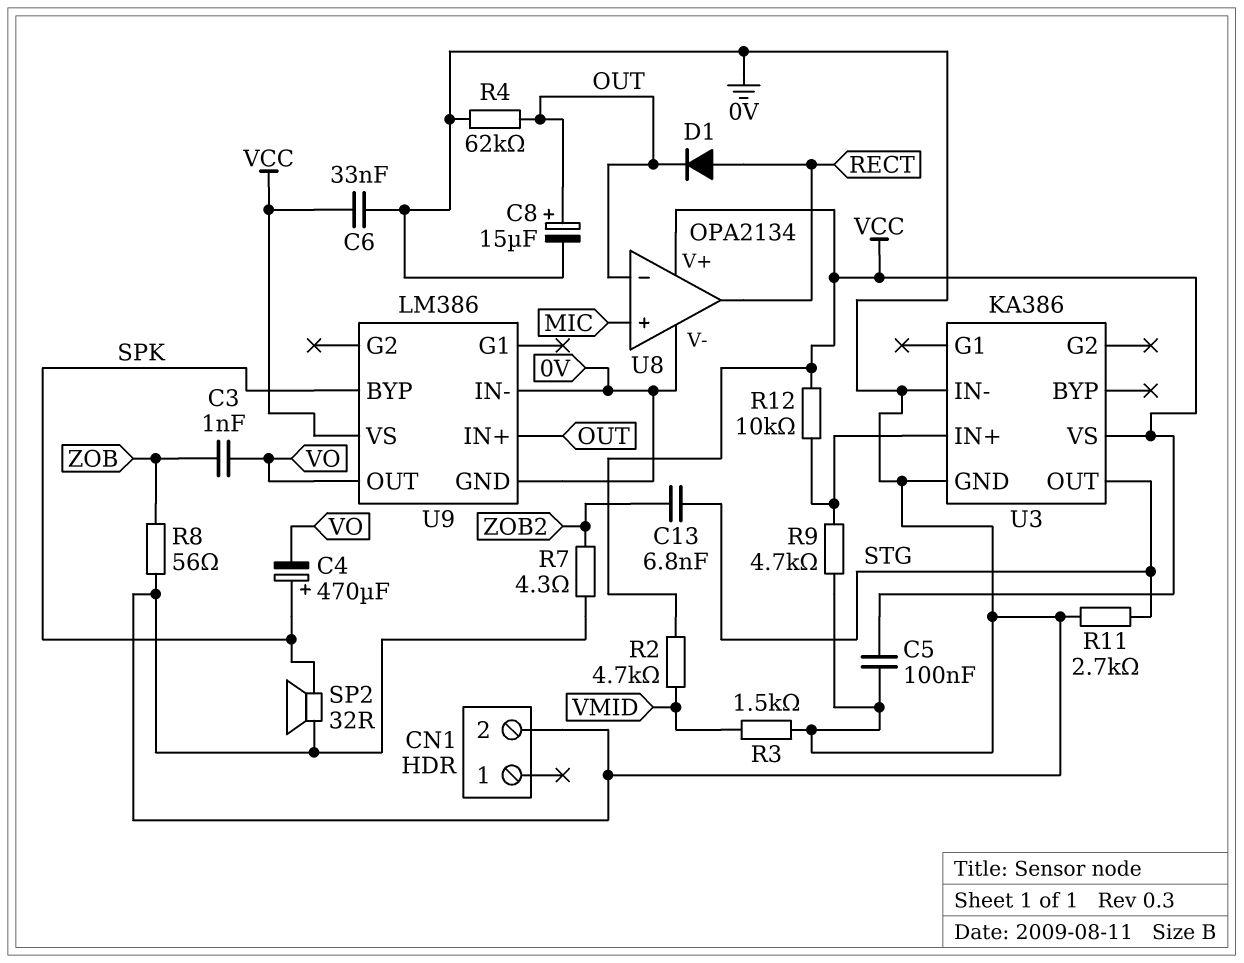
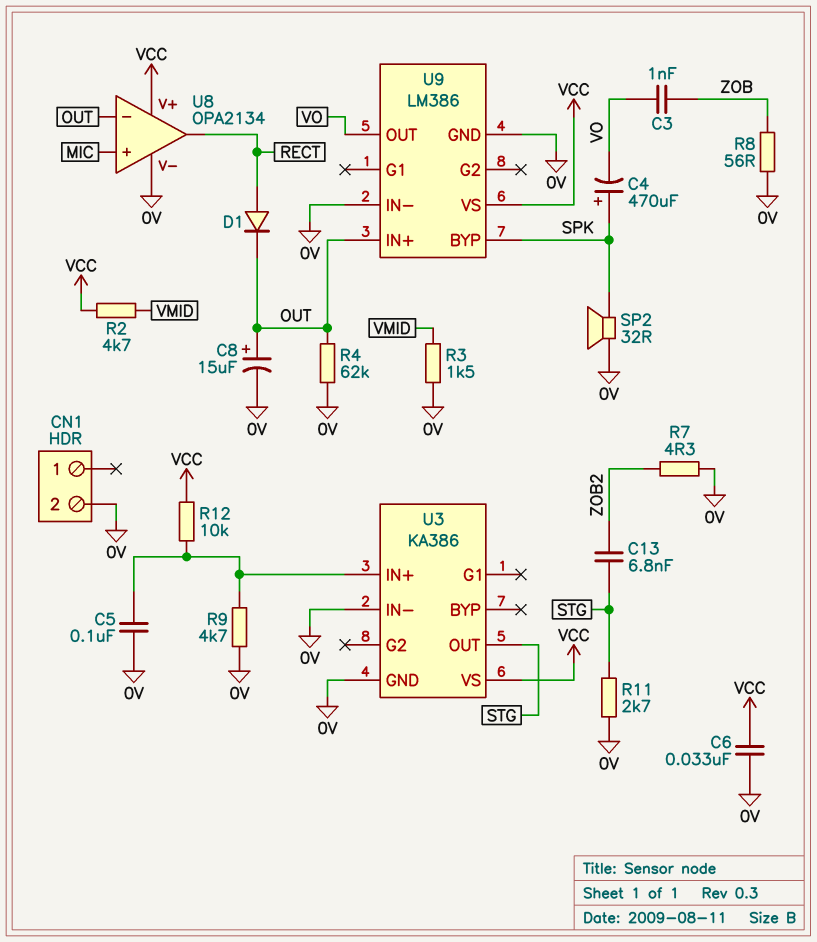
C5: 100nF (0V, VCC) -> 100nF (0V, U3/IN+)

